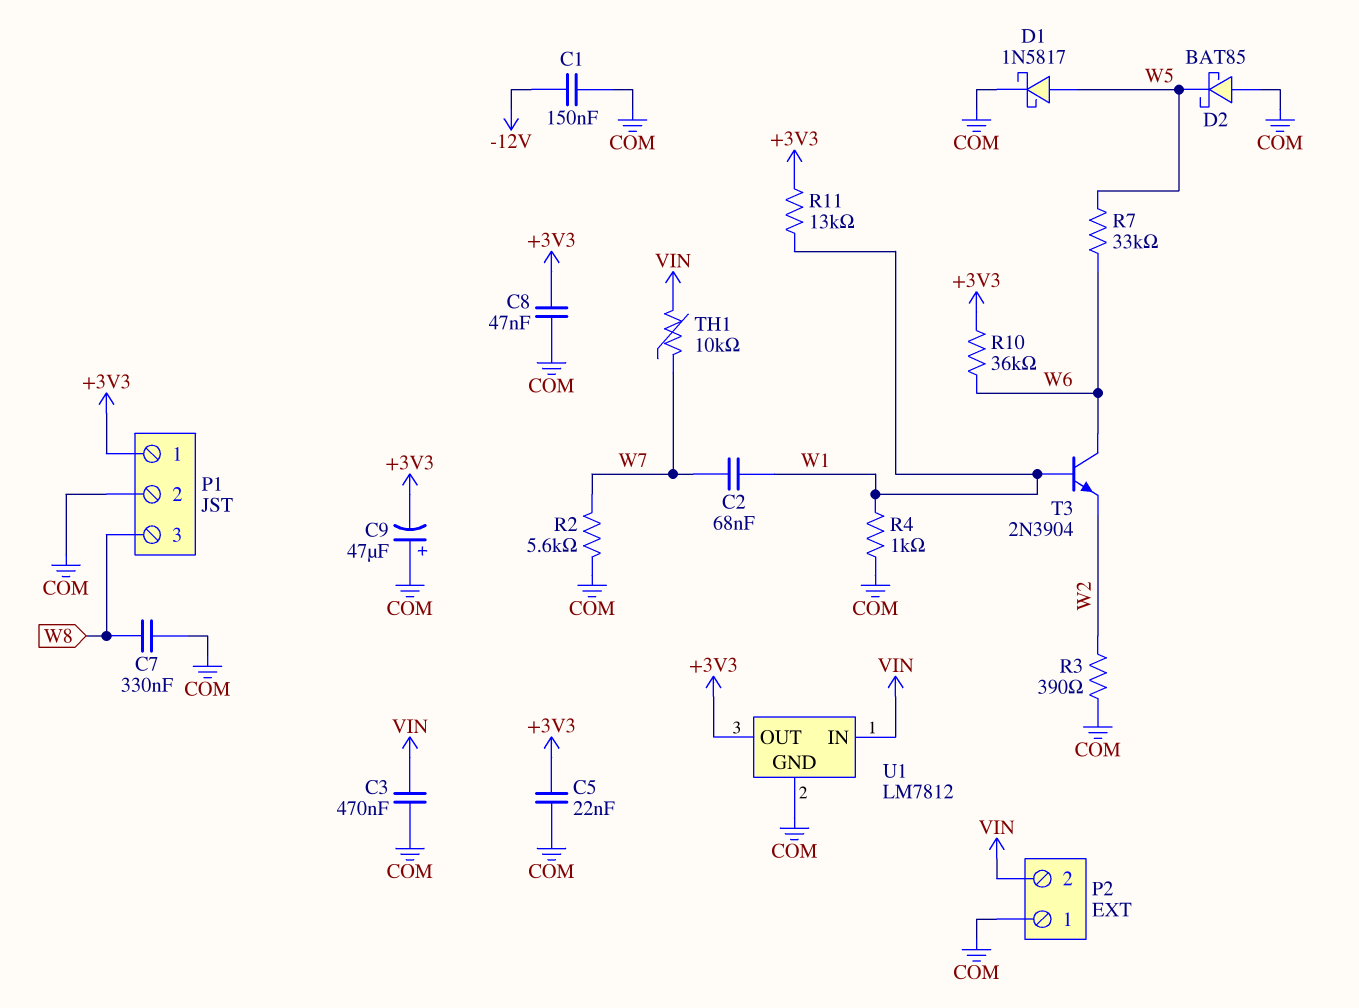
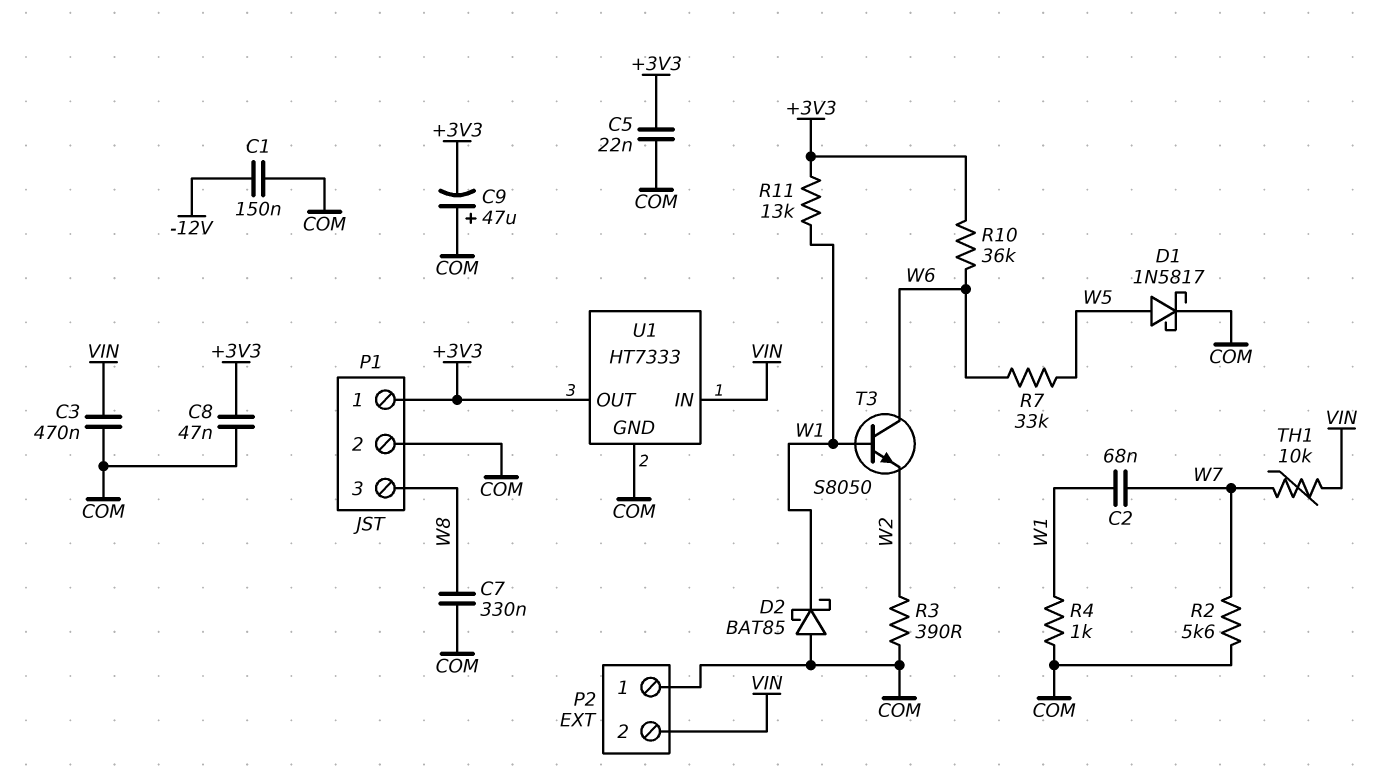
D2: schottky BAT85 (A COM, K W5) -> schottky BAT85 (A COM, K W1)
T3: NPN 2N3904 (B W1, C W6, E W2) -> NPN S8050 (B W1, C W6, E W2)
U1: LM7812 -> HT7333

